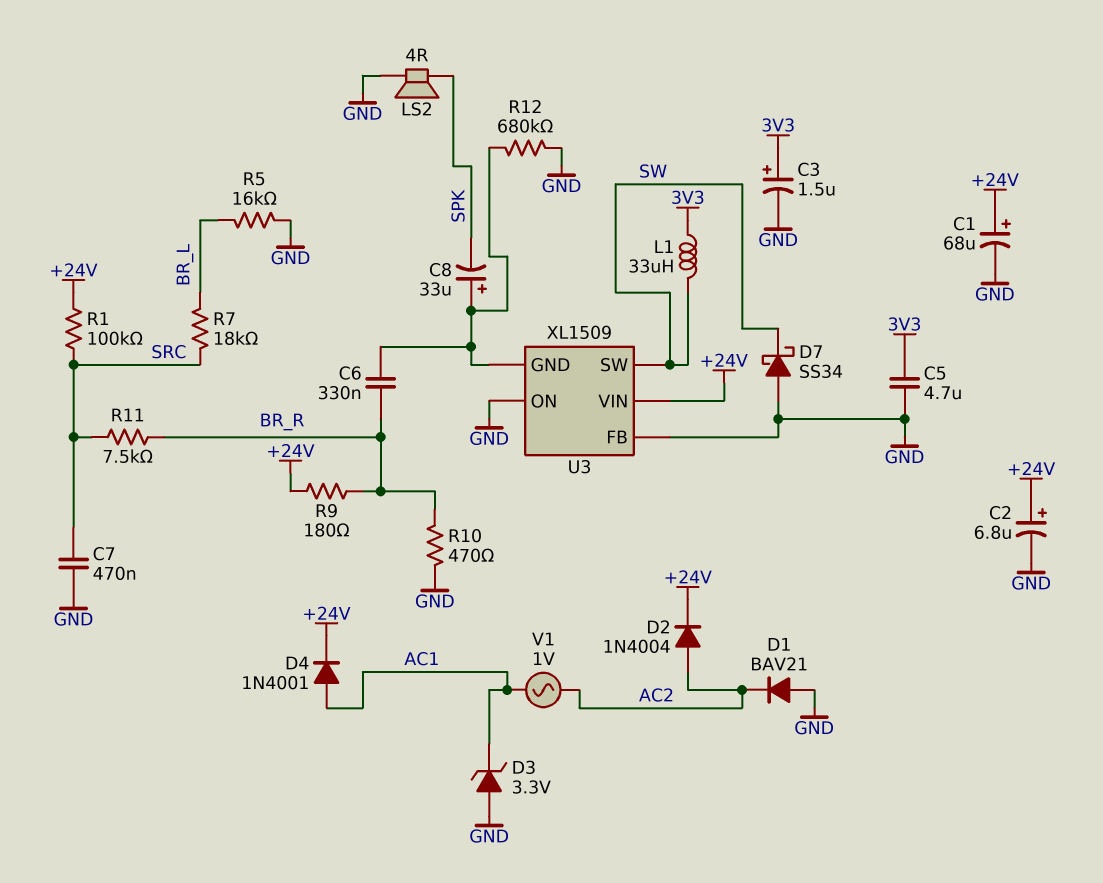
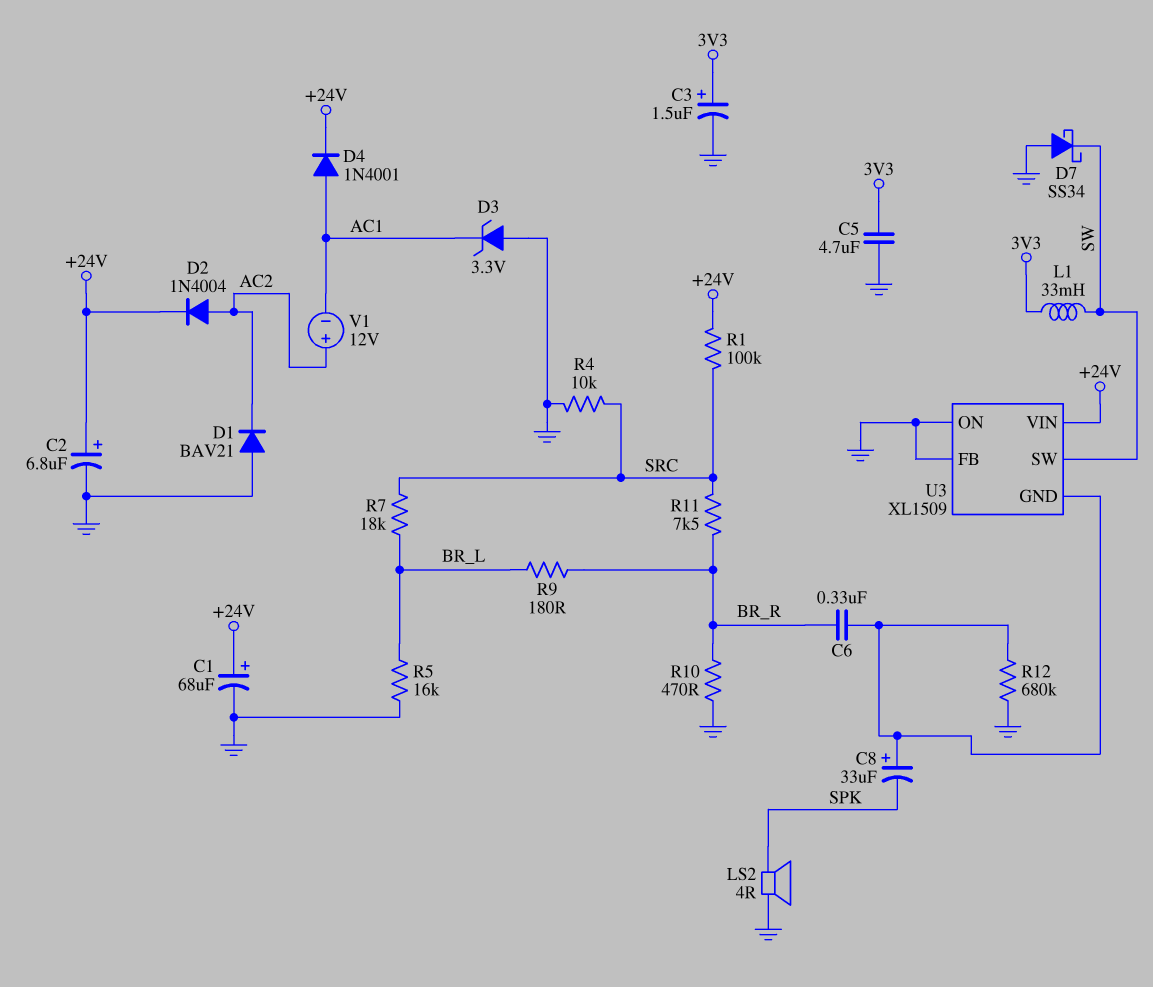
C7: 470nF (GND, SRC) -> none
L1: 33uH (3V3, SW) -> 33mH (3V3, SW)
R4: none -> 10k (GND, SRC)
R9: 180 (+24V, BR_R) -> 180 (BR_L, BR_R)
V1: AC 1V (AC1, AC2) -> 12V (plus AC2, minus AC1)

